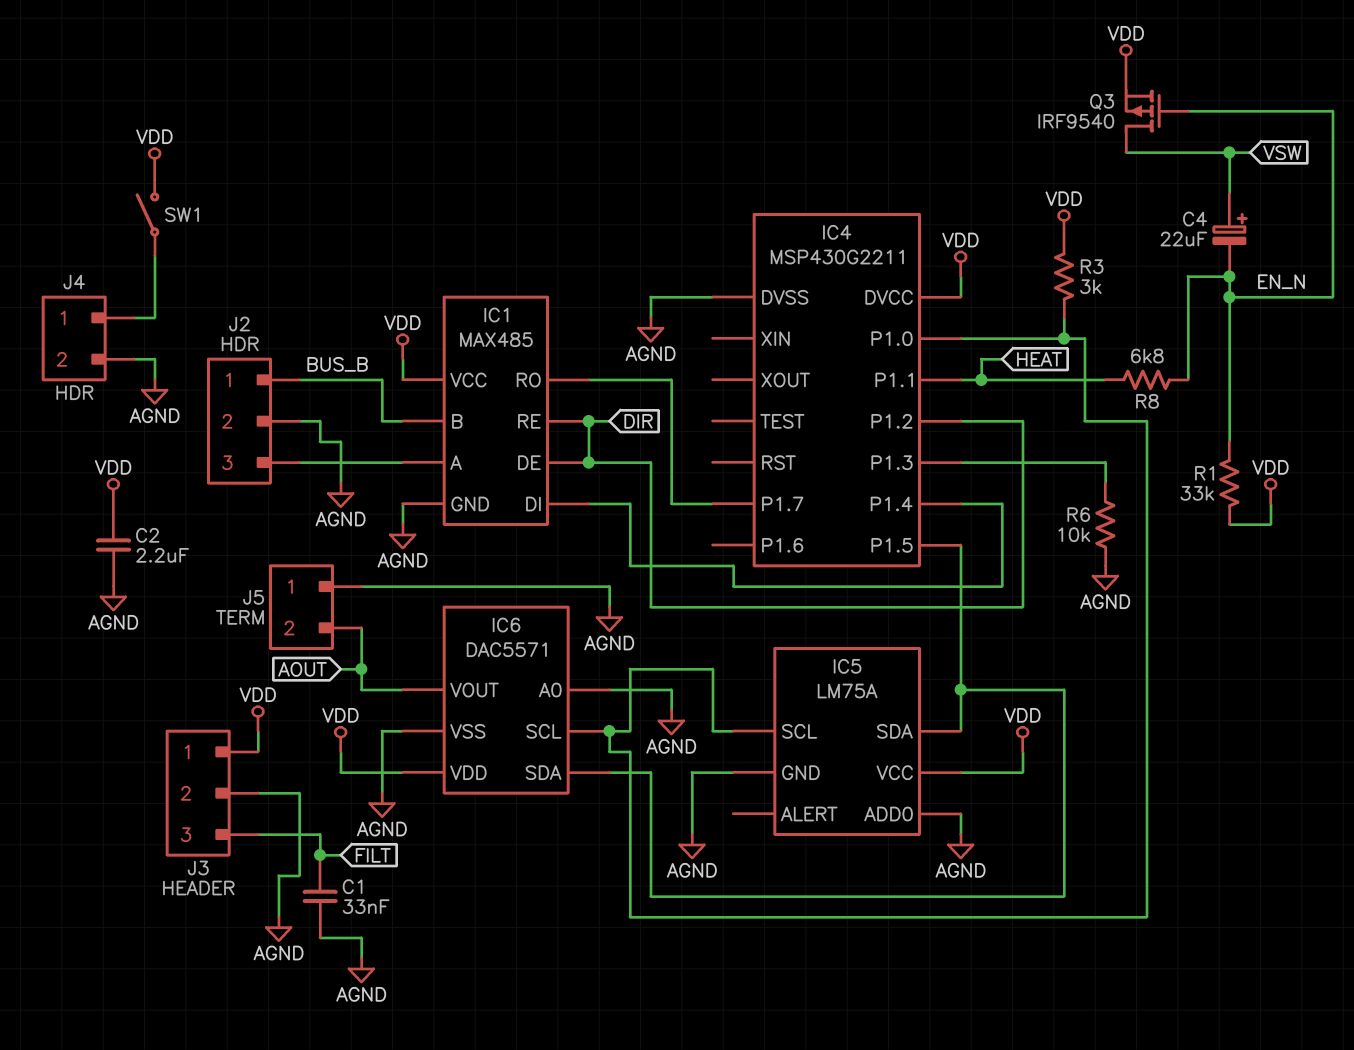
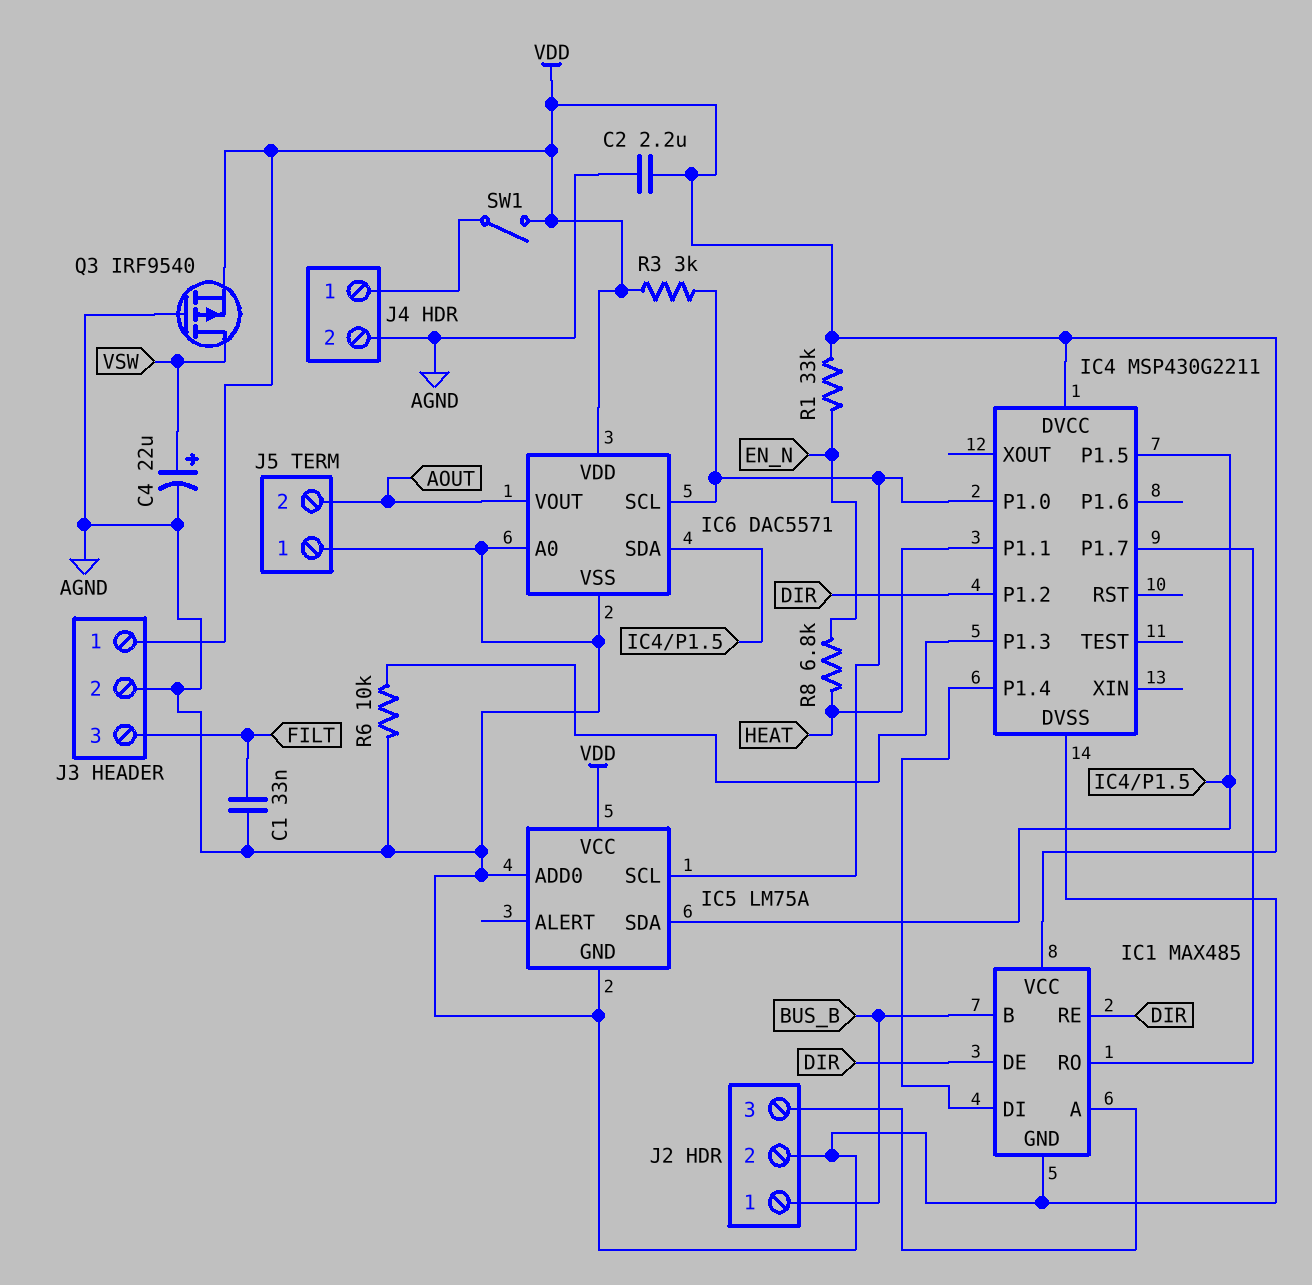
C4: 22uF (plus VSW, minus EN_N) -> 22uF (plus VSW, minus AGND)
Q3: PMOS IRF9540 (G EN_N, D VSW, S VDD) -> PMOS IRF9540 (G AGND, D VSW, S VDD)

